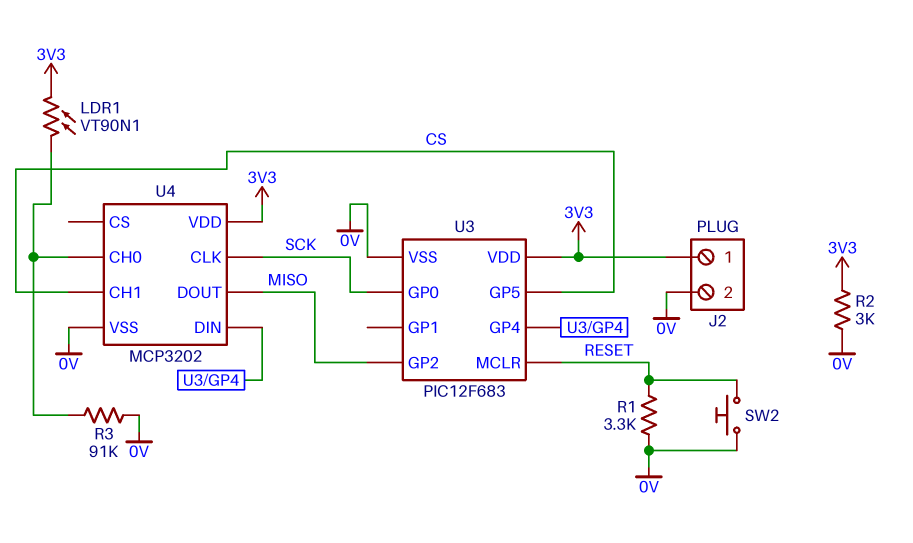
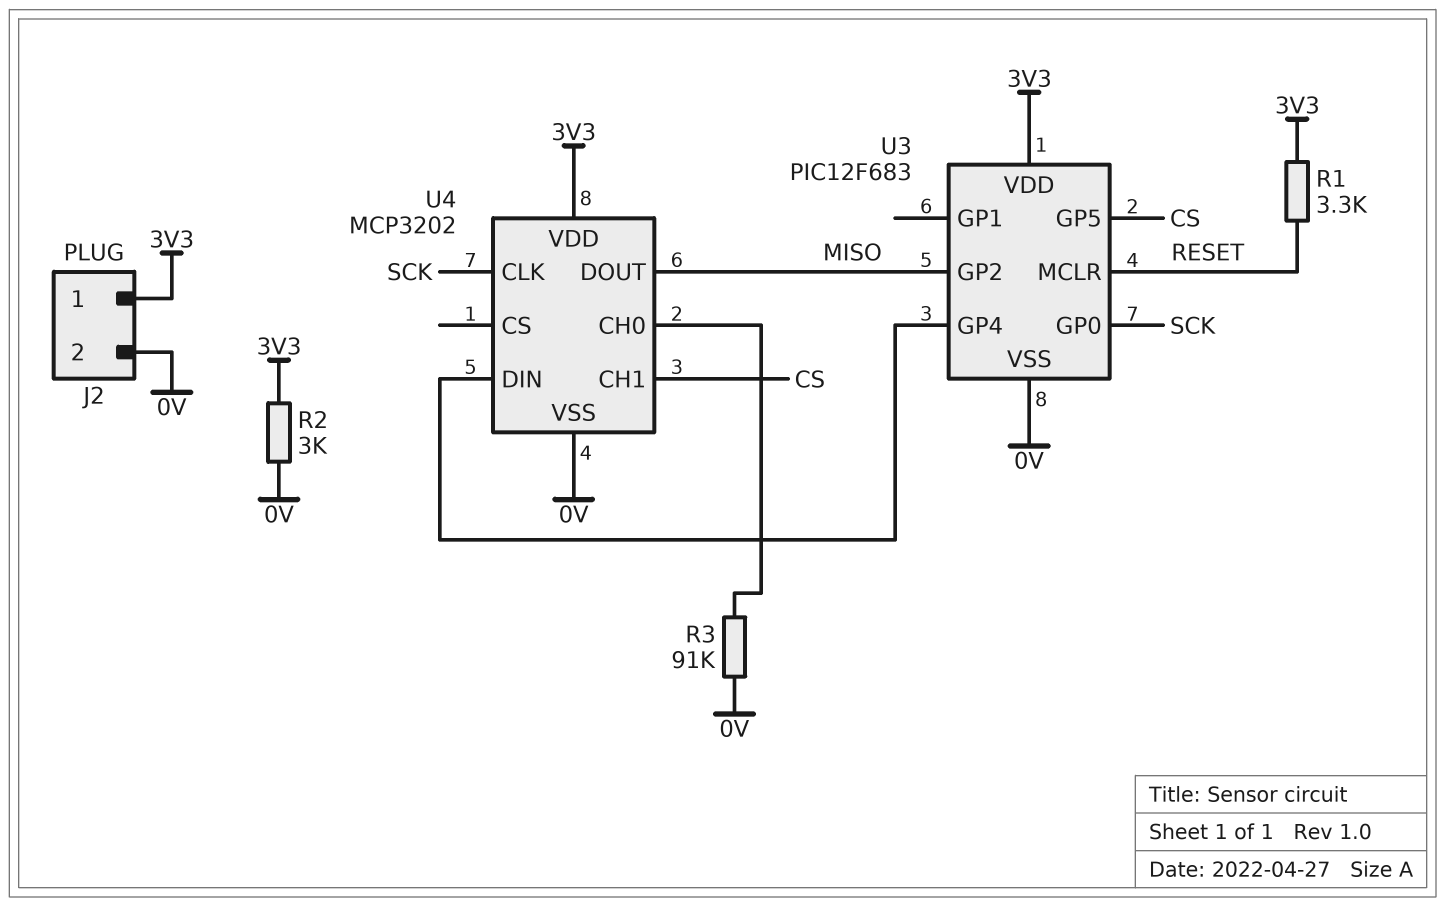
LDR1: VT90N1 (3V3, U4/CH0) -> none
R1: 3.3k (0V, RESET) -> 3.3k (3V3, RESET)
SW2: button (0V, RESET) -> none

